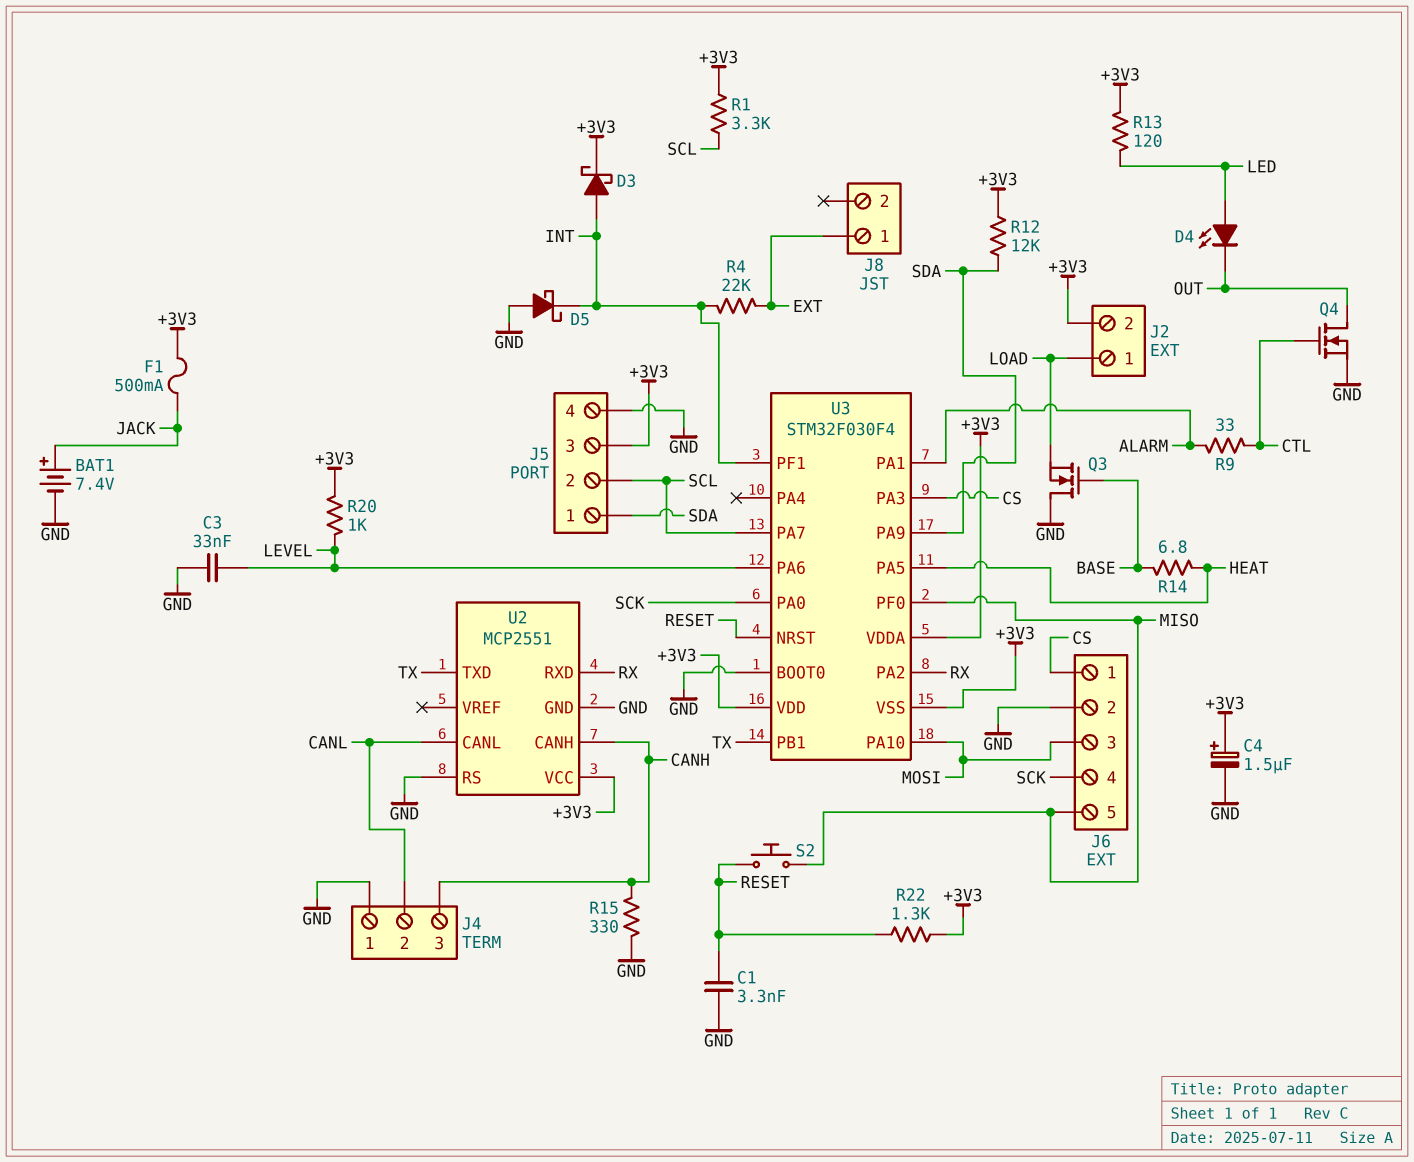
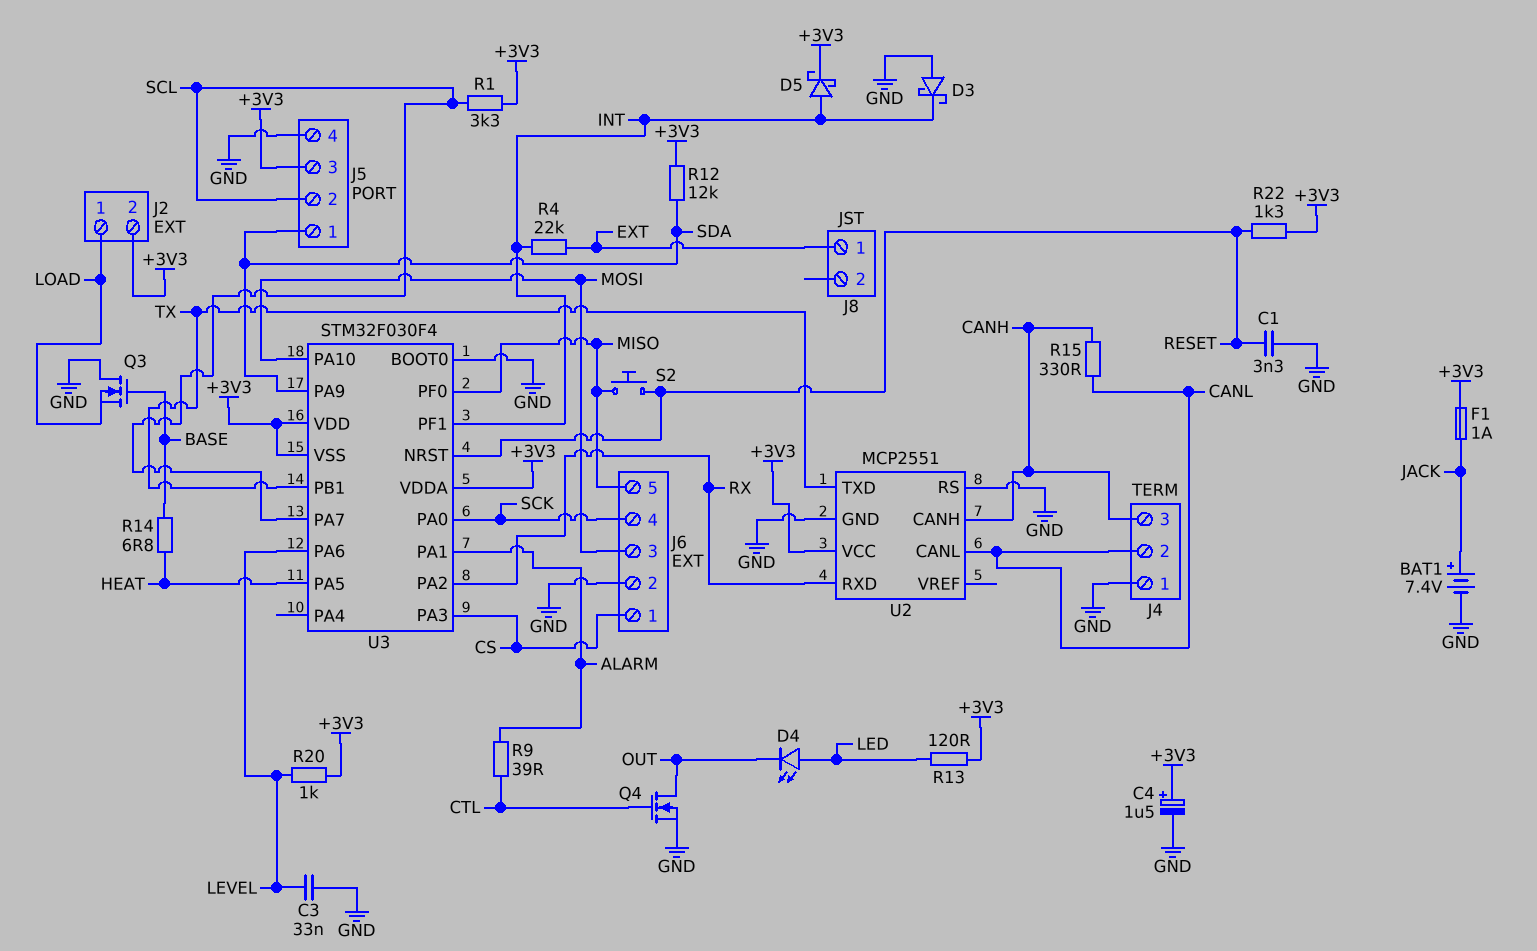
D3: schottky (A INT, K +3V3) -> schottky (A GND, K INT)
D5: schottky (A GND, K INT) -> schottky (A INT, K +3V3)
F1: 500mA (+3V3, JACK) -> 1A (+3V3, JACK)
R9: 33 (ALARM, CTL) -> 39 (ALARM, CTL)
R15: 330 (CANH, GND) -> 330 (CANH, CANL)

